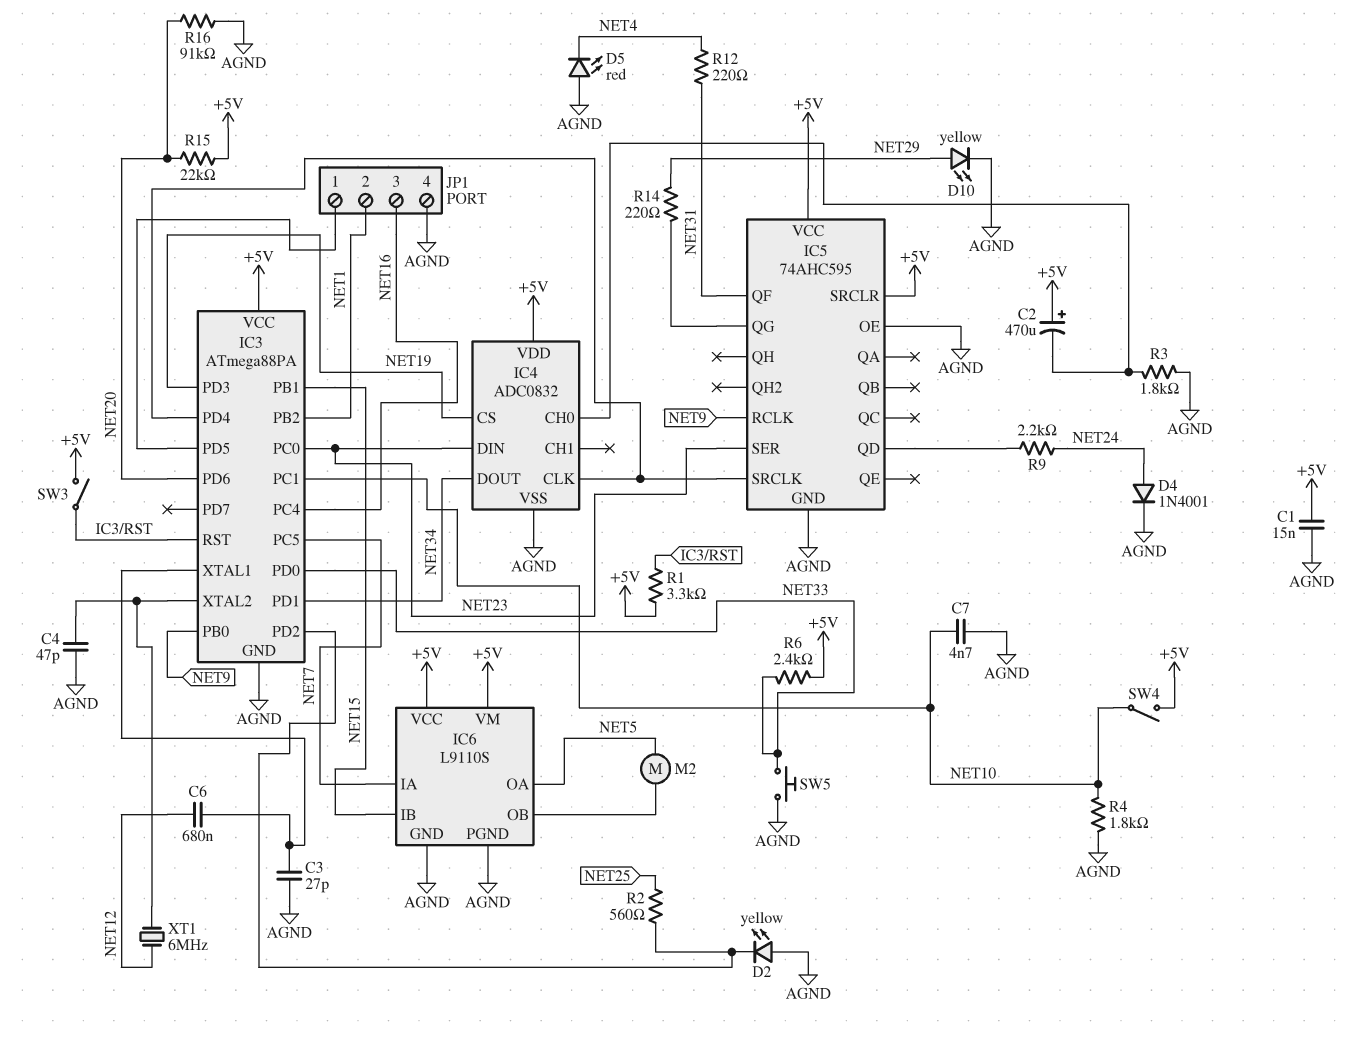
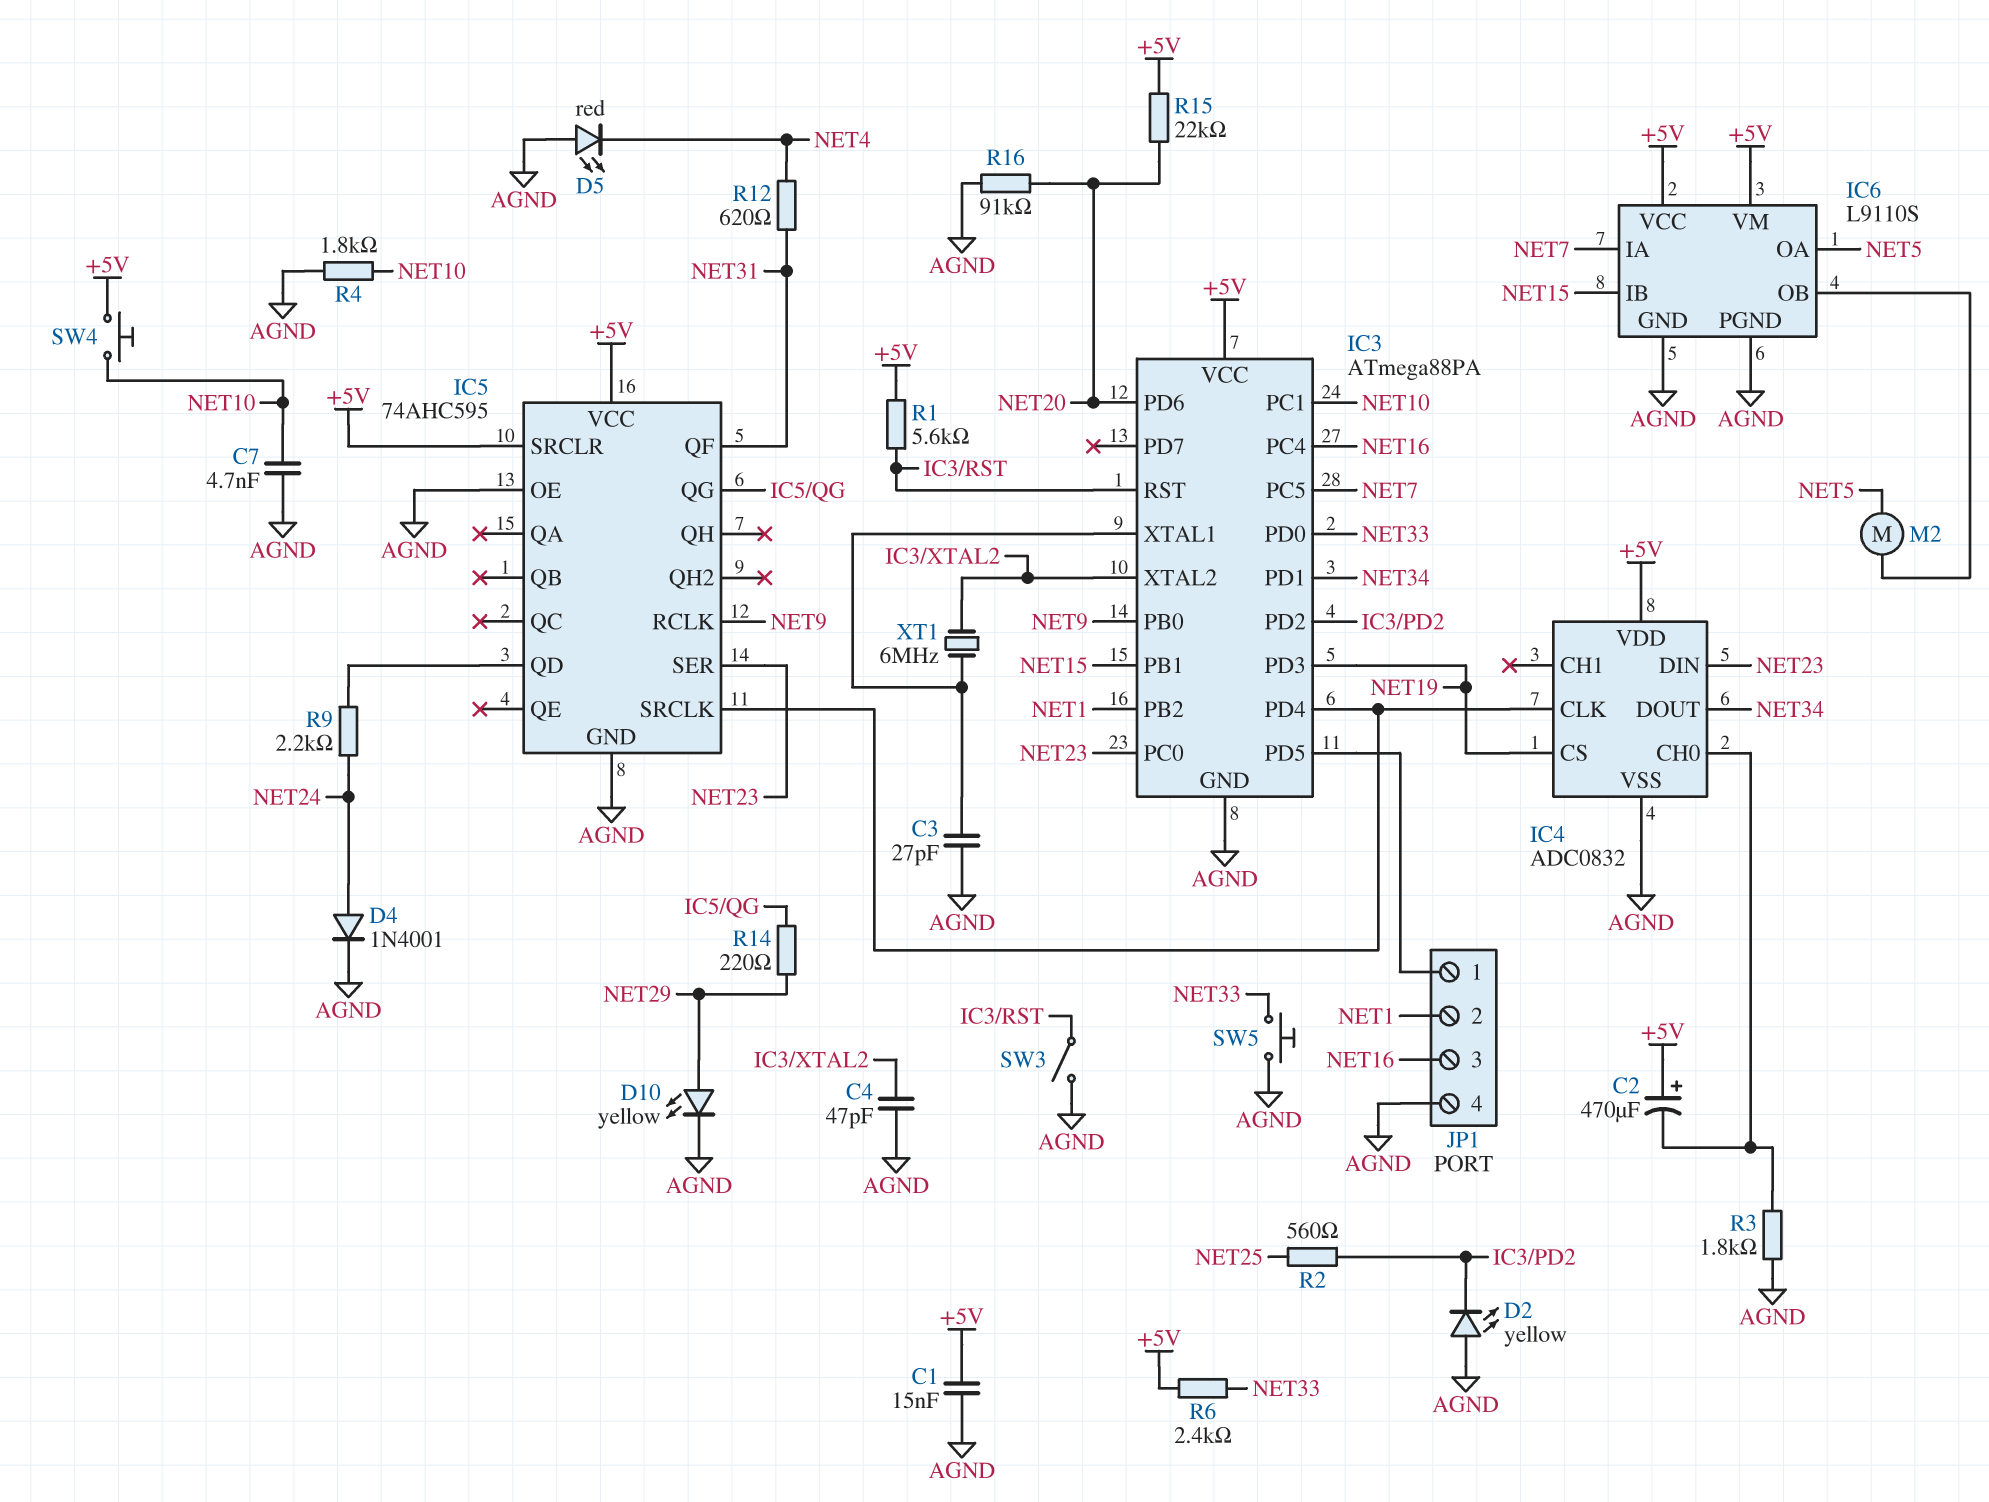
C6: 680nF (IC3/XTAL1, NET12) -> none
R1: 3.3k (+5V, IC3/RST) -> 5.6k (+5V, IC3/RST)
R12: 220 (NET4, NET31) -> 620 (NET4, NET31)
SW3: switch (+5V, IC3/RST) -> switch (AGND, IC3/RST)
SW4: switch (+5V, NET10) -> button (+5V, NET10)
XT1: 6MHz (IC3/XTAL2, NET12) -> 6MHz (IC3/XTAL1, IC3/XTAL2)

